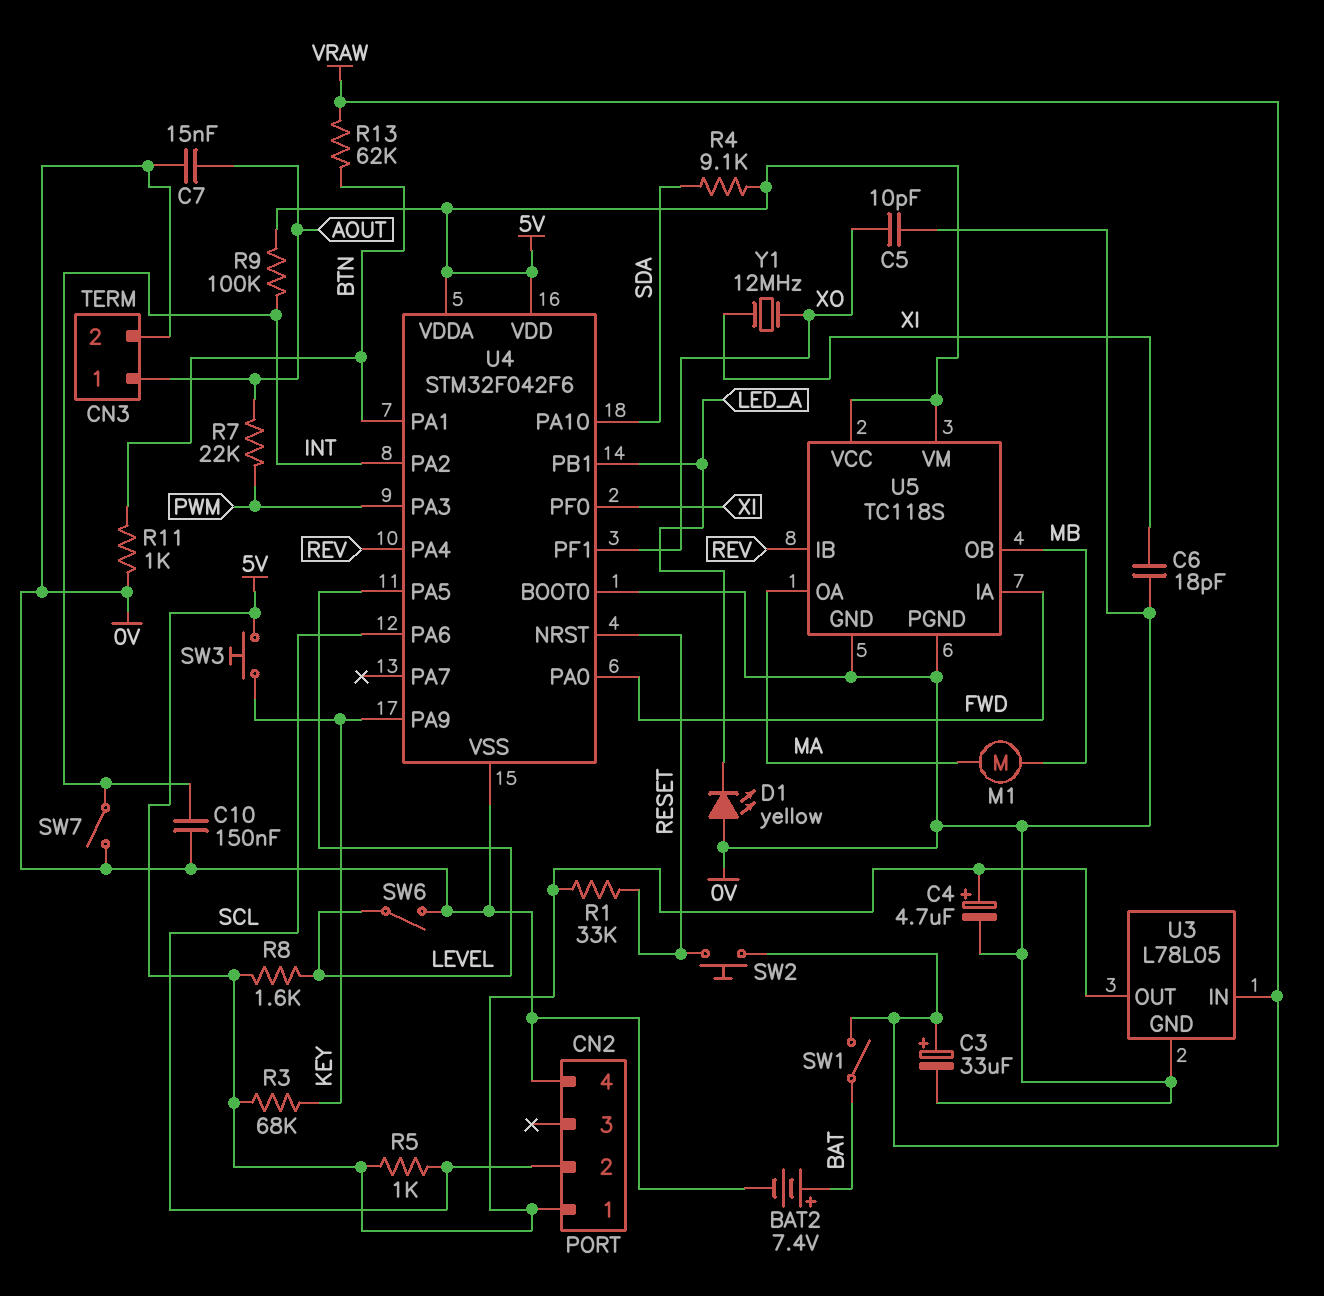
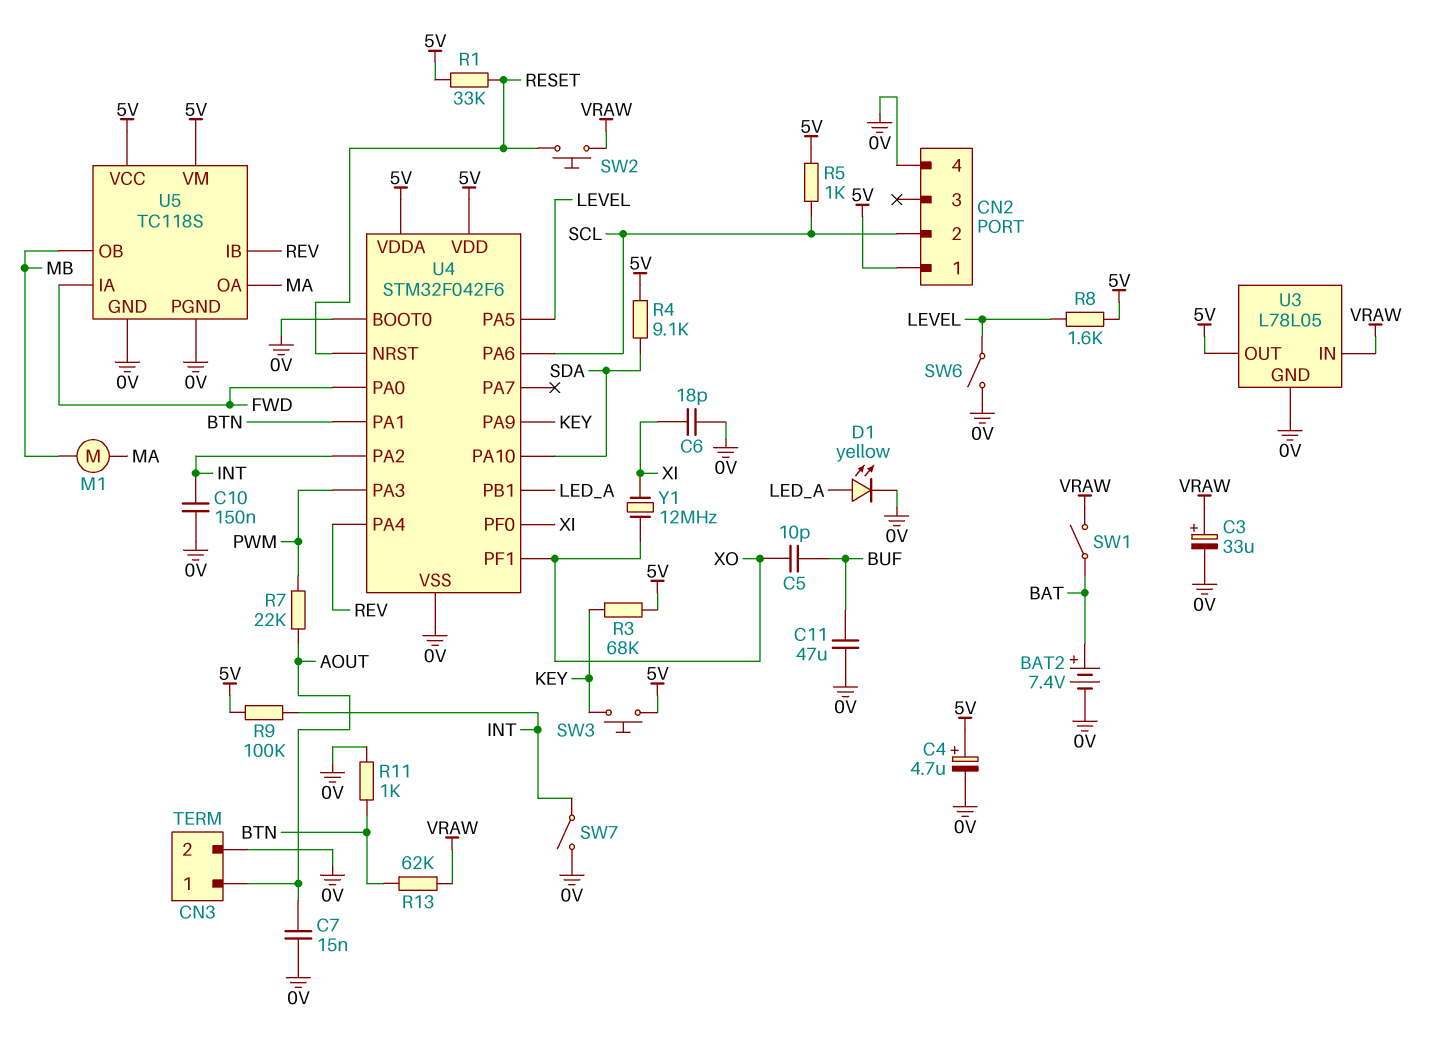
C5: 10pF (0V, XO) -> 10pF (BUF, XO)
C11: none -> 47uF (0V, BUF)
D1: LED yellow (A 0V, K LED_A) -> LED yellow (A LED_A, K 0V)

